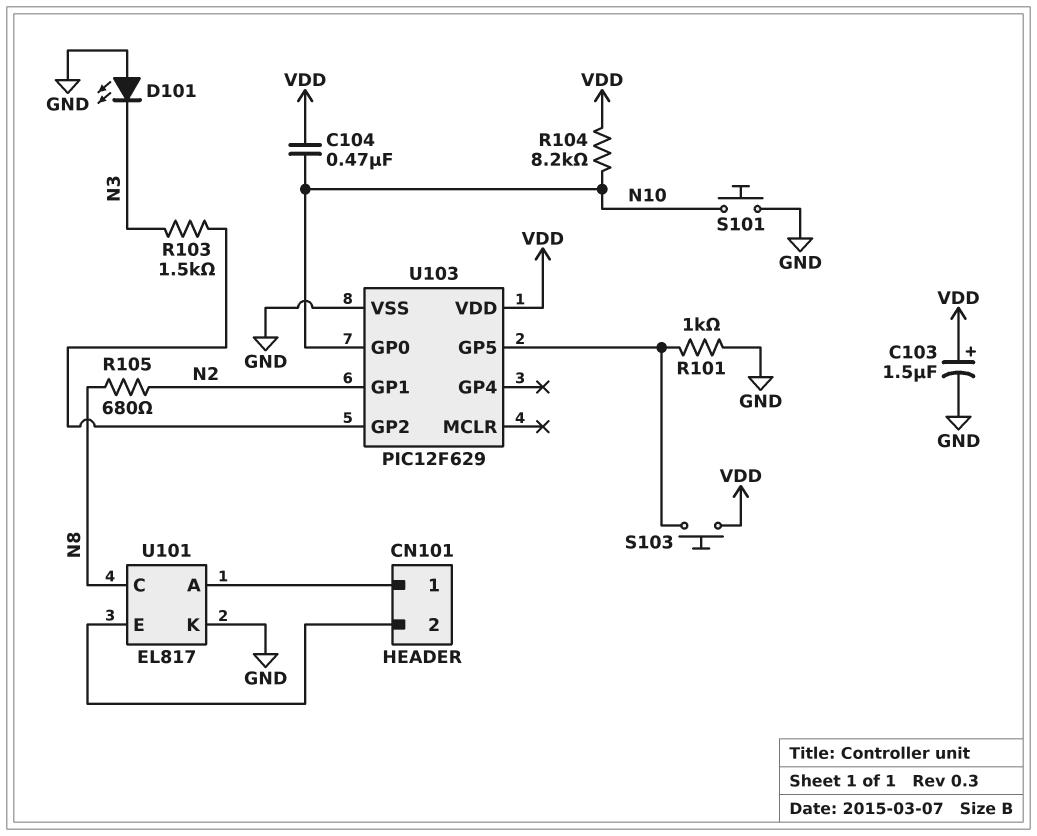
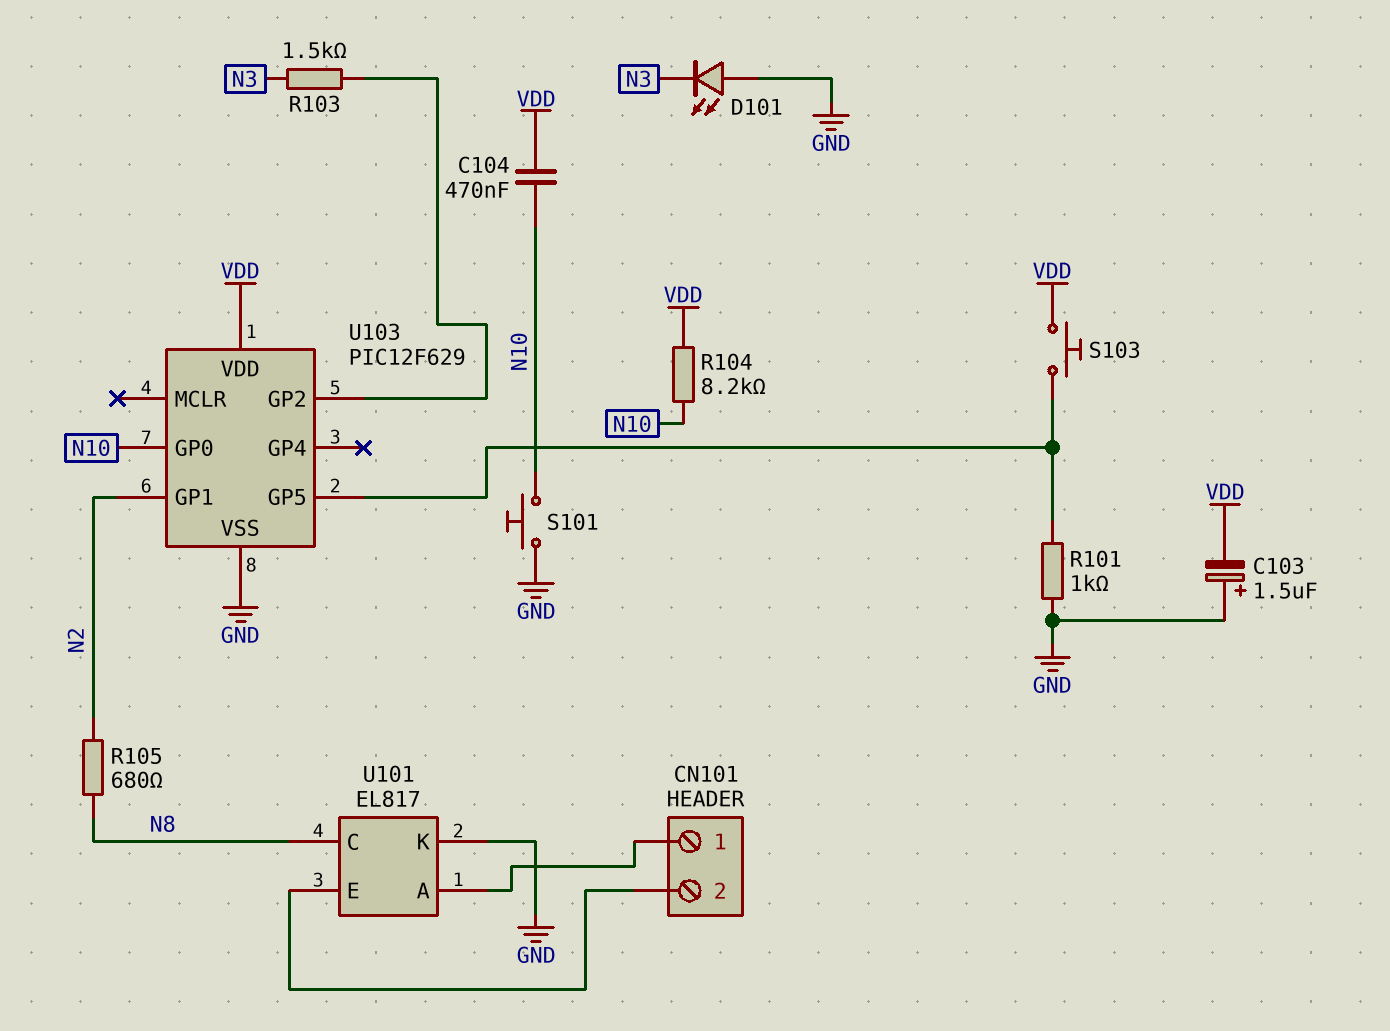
C103: 1.5uF (plus VDD, minus GND) -> 1.5uF (plus GND, minus VDD)

